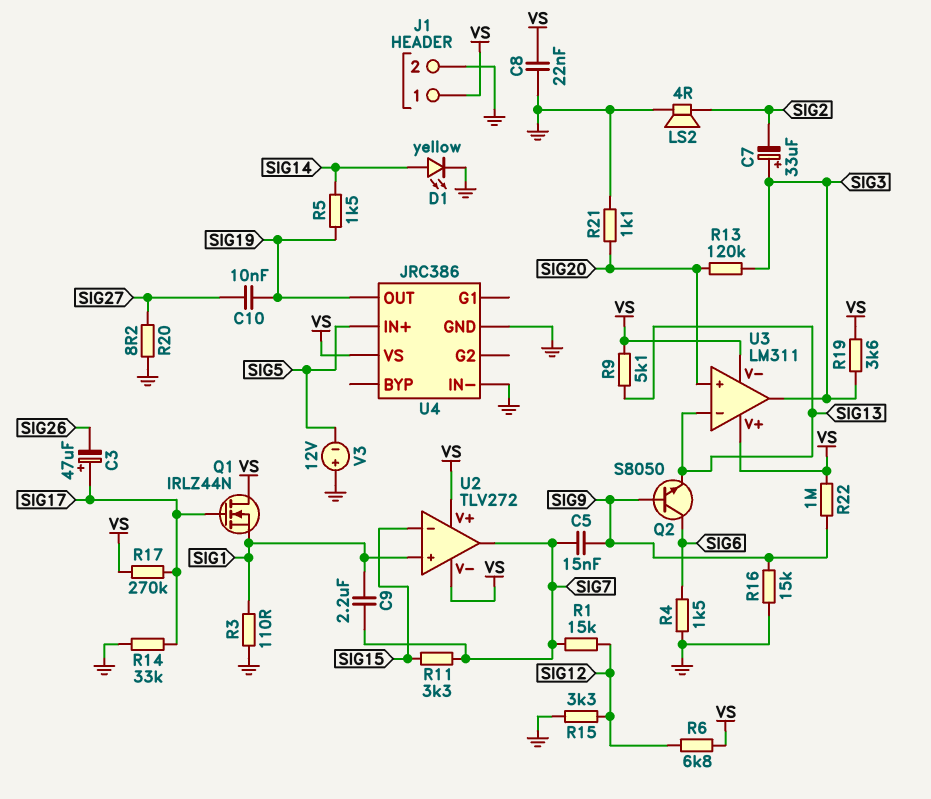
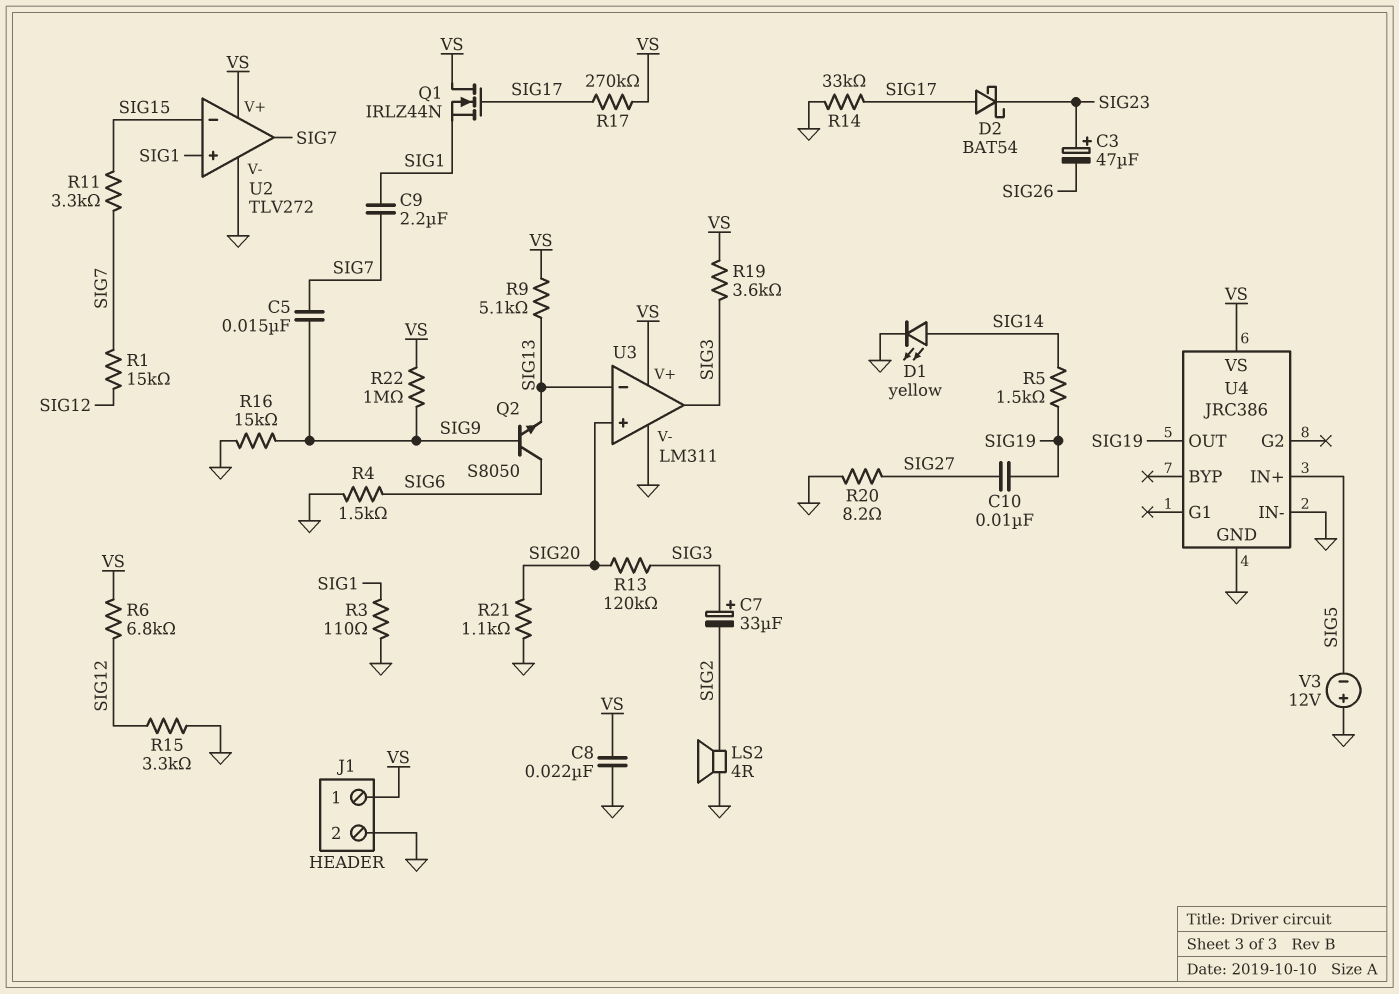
C3: 47uF (plus SIG17, minus SIG26) -> 47uF (plus SIG23, minus SIG26)
D2: none -> schottky BAT54 (A SIG17, K SIG23)
U2 pin V-: VS -> GND
U3 pin V-: VS -> GND

